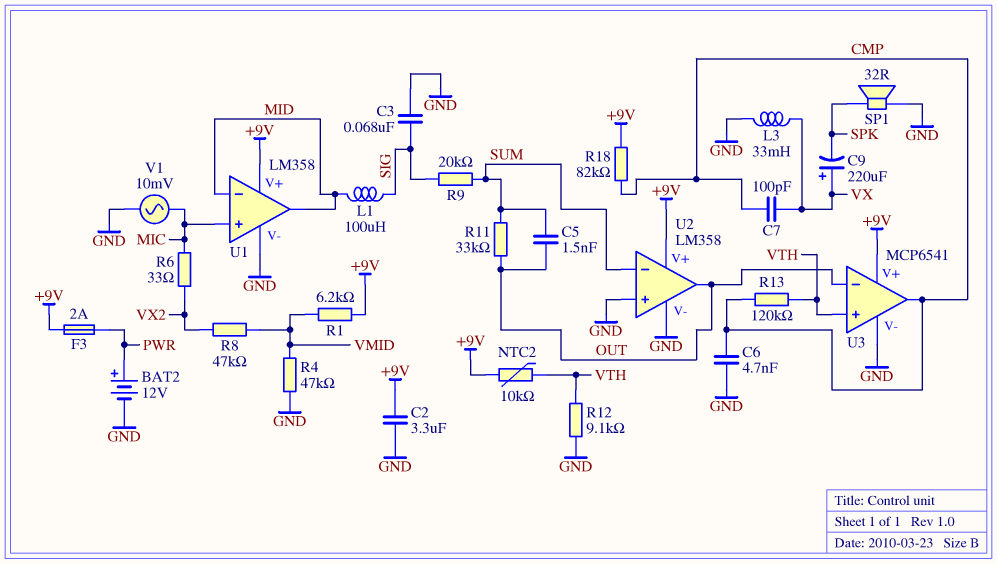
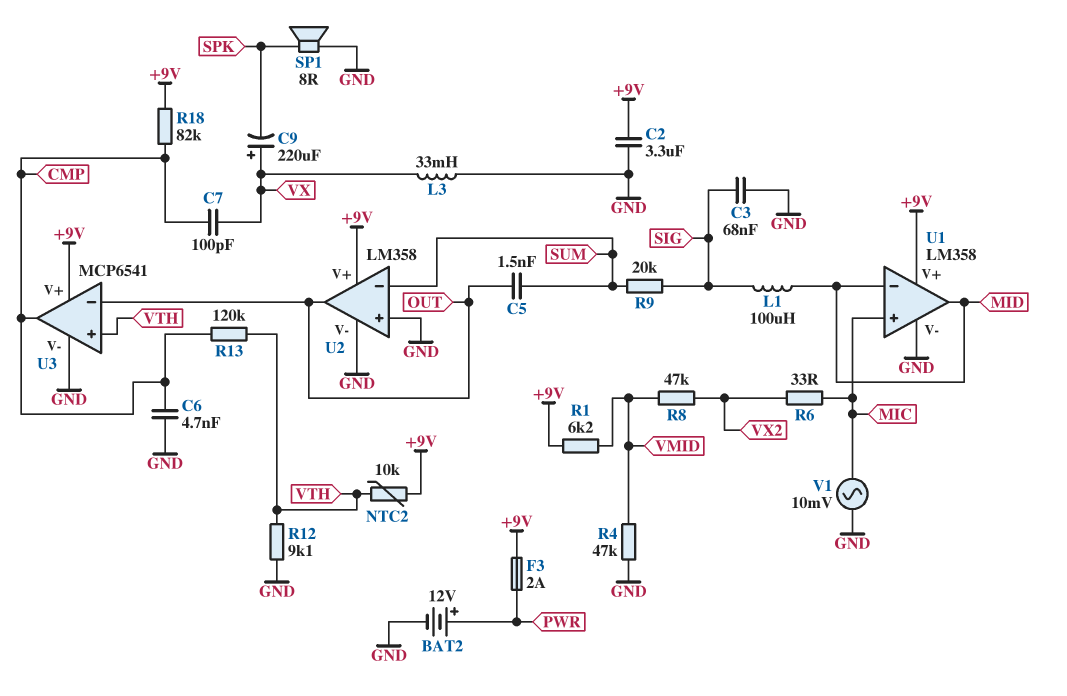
R11: 33k (OUT, SUM) -> none
SP1: speaker 32R (GND, SPK) -> speaker 8R (GND, SPK)

